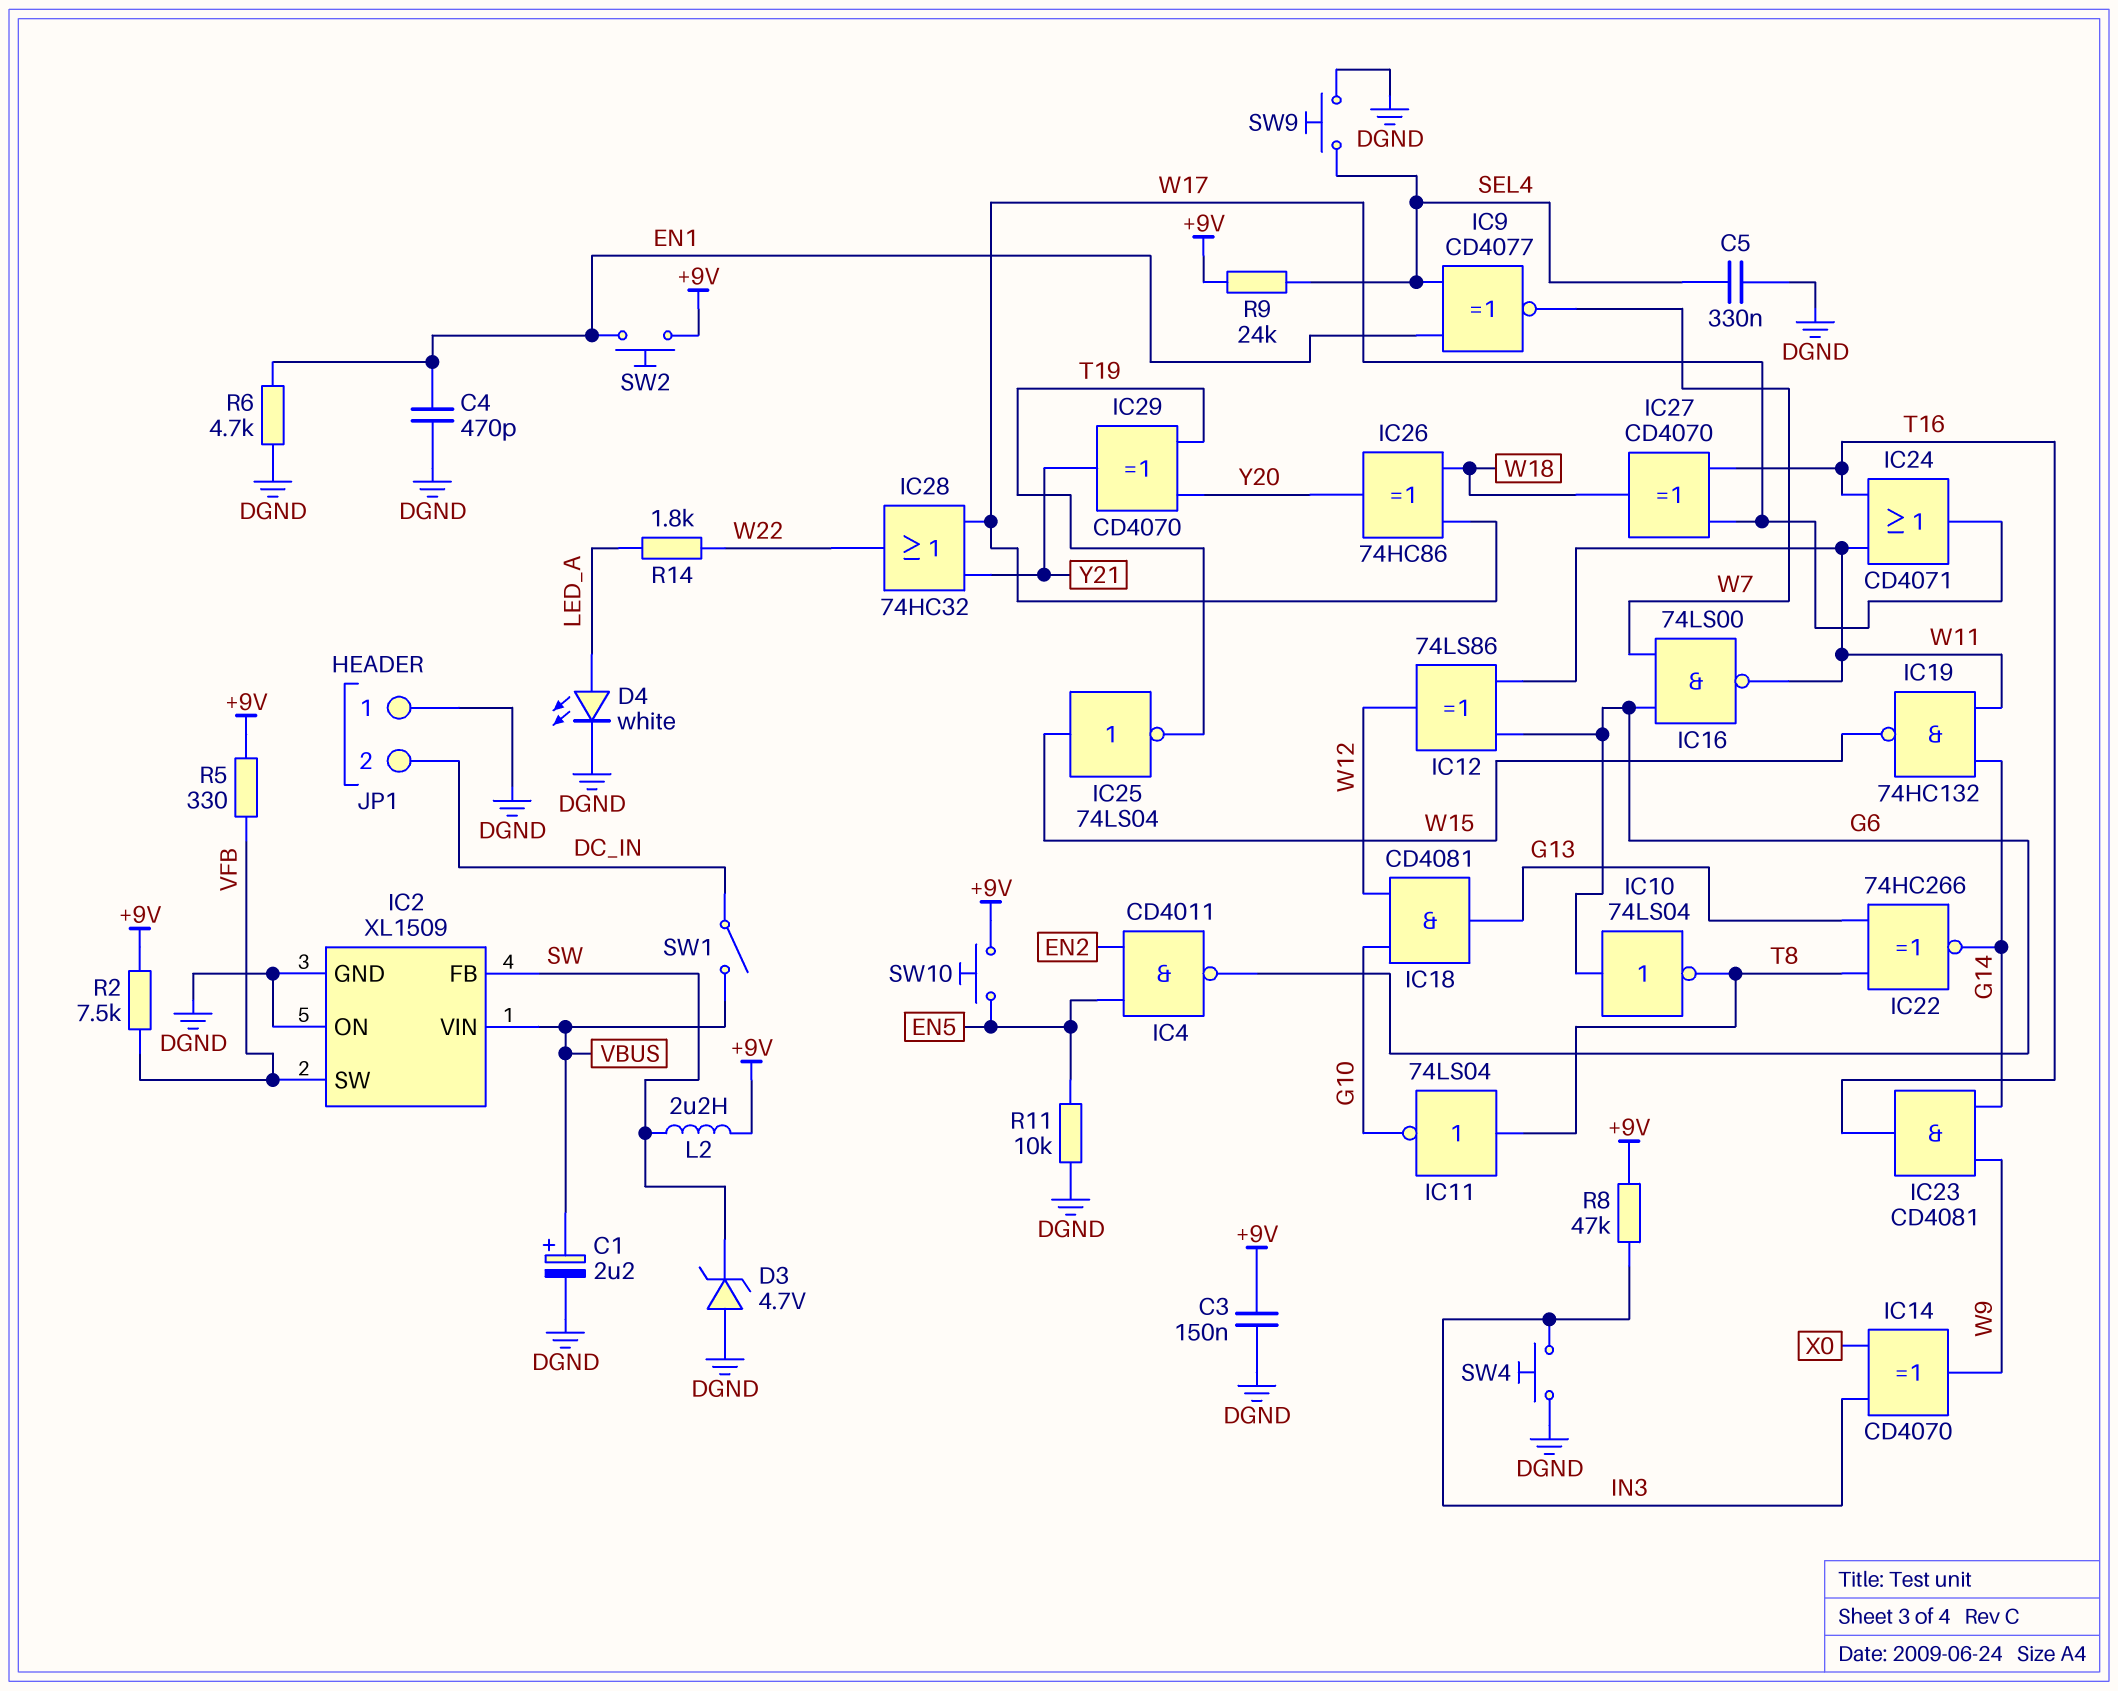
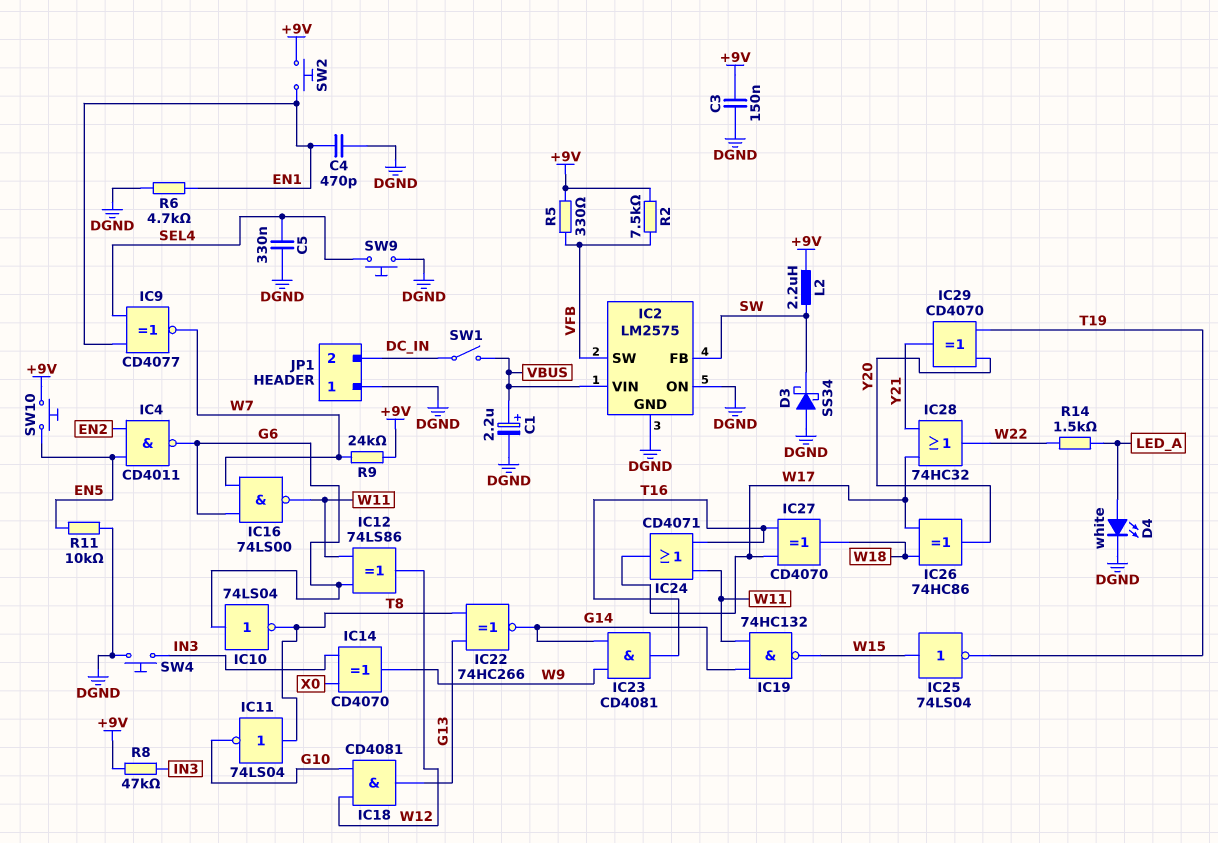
D3: zener 4.7V (A DGND, K SW) -> schottky SS34 (A DGND, K SW)
IC2: XL1509 -> LM2575
R9: 24k (+9V, SEL4) -> 24k (+9V, W7)
R14: 1.8k (LED_A, W22) -> 1.5k (LED_A, W22)

